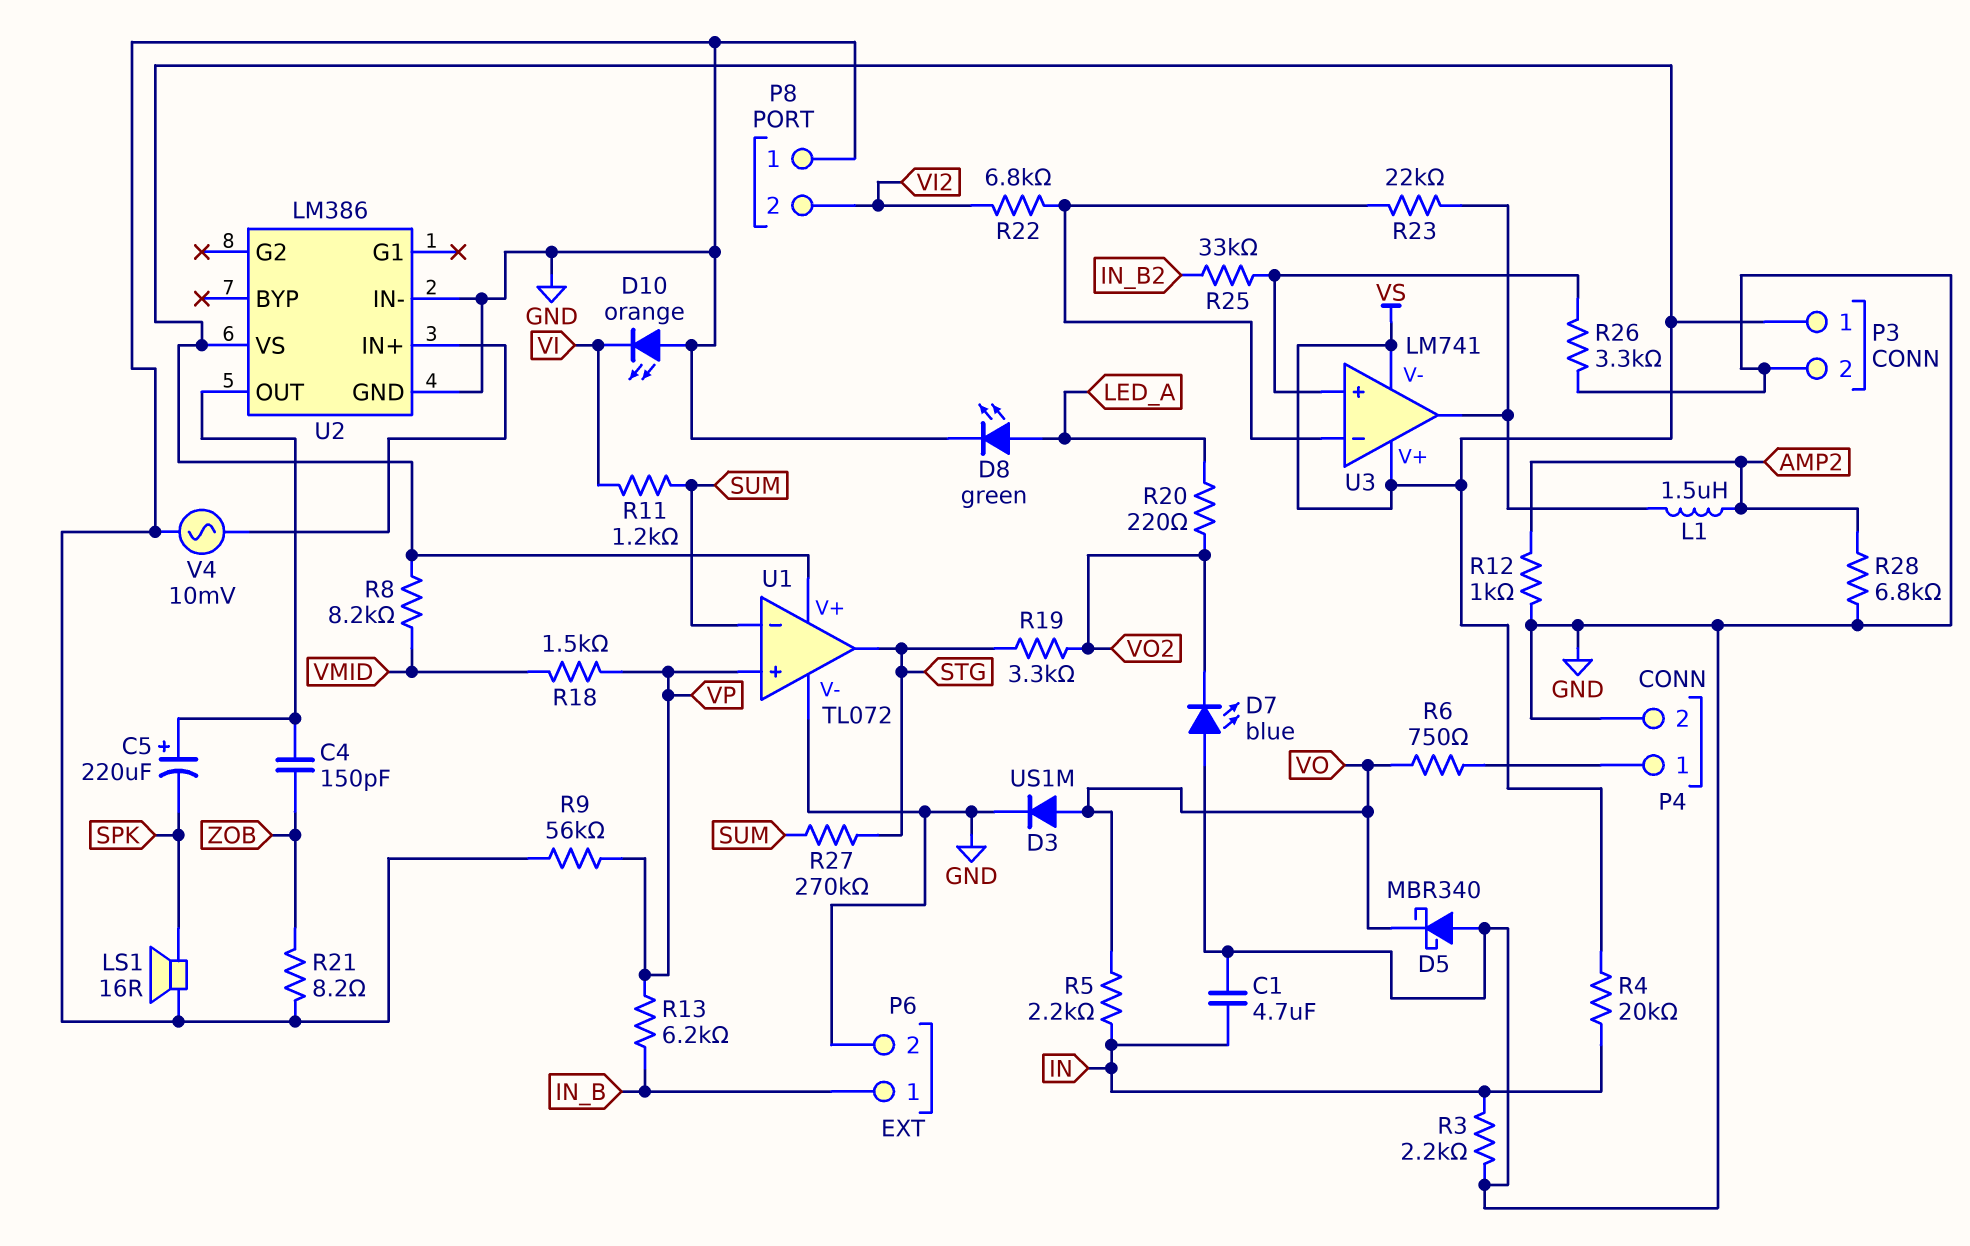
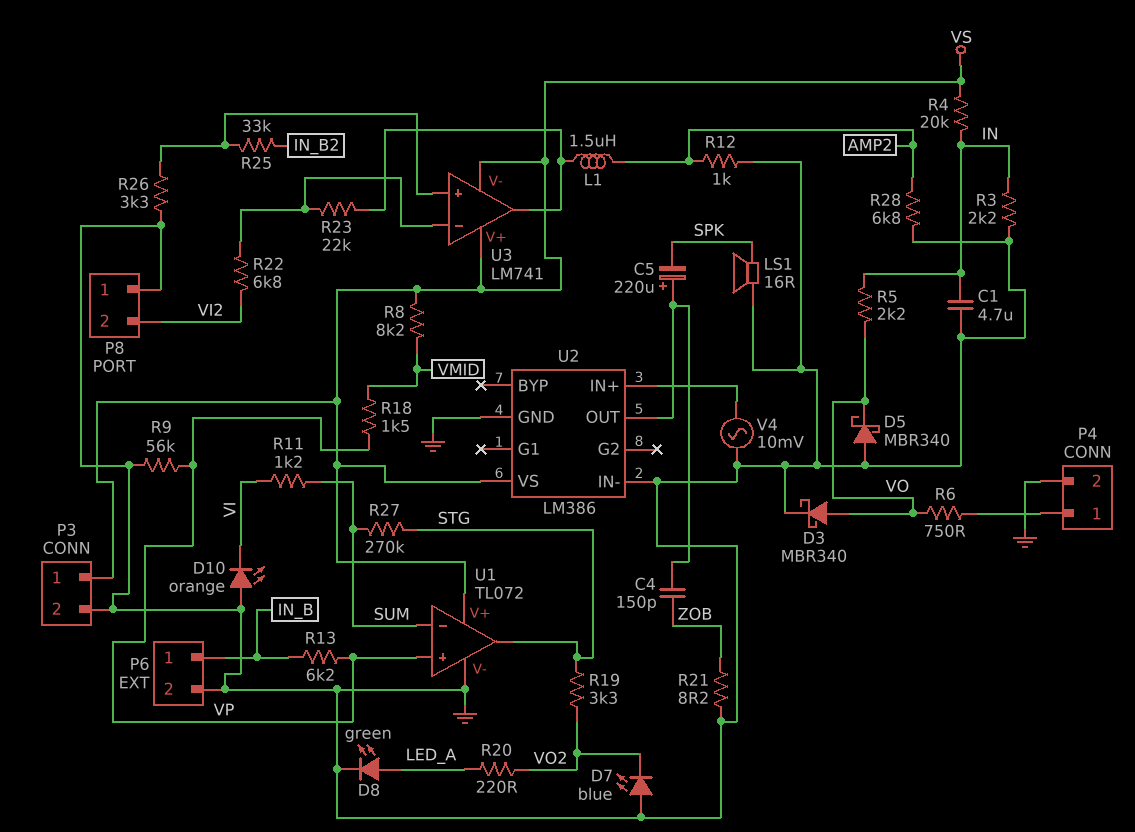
D3: diode US1M (A VO, K GND) -> schottky MBR340 (A VO, K GND)

